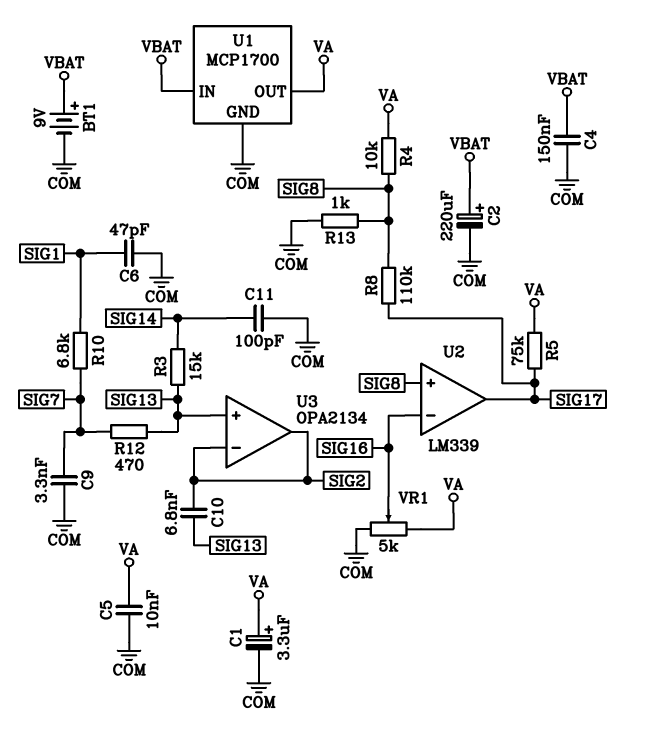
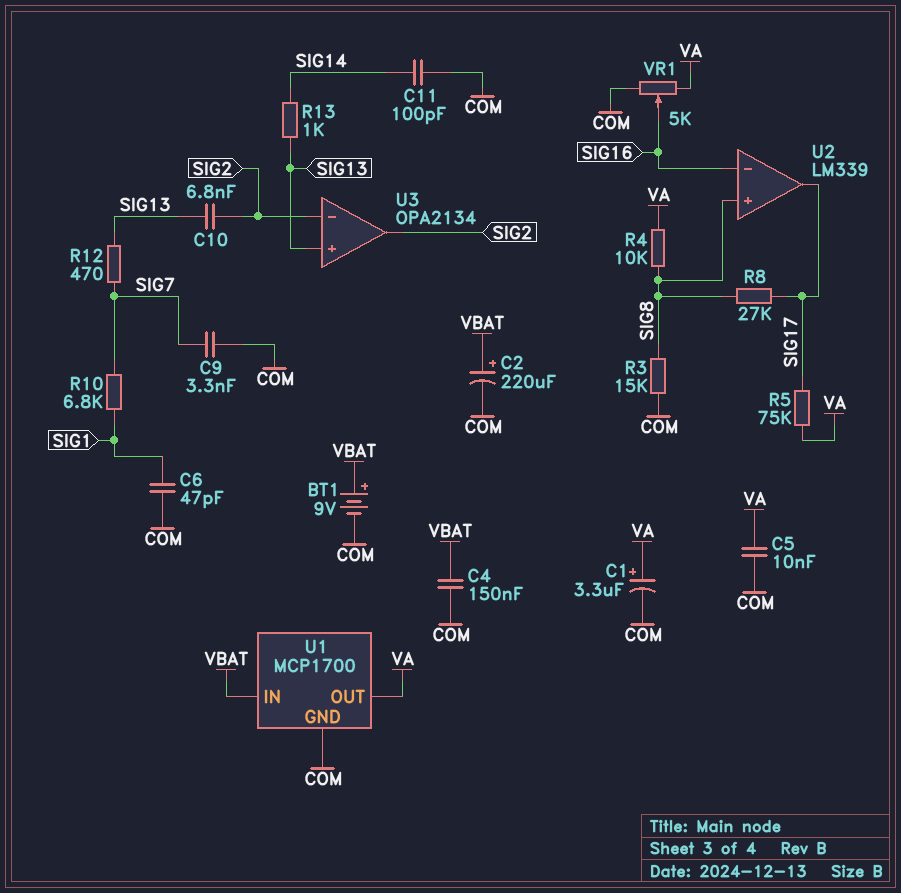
R3: 15k (SIG13, SIG14) -> 15k (COM, SIG8)
R8: 110k (SIG8, SIG17) -> 27k (SIG8, SIG17)
R13: 1k (COM, SIG8) -> 1k (SIG13, SIG14)

